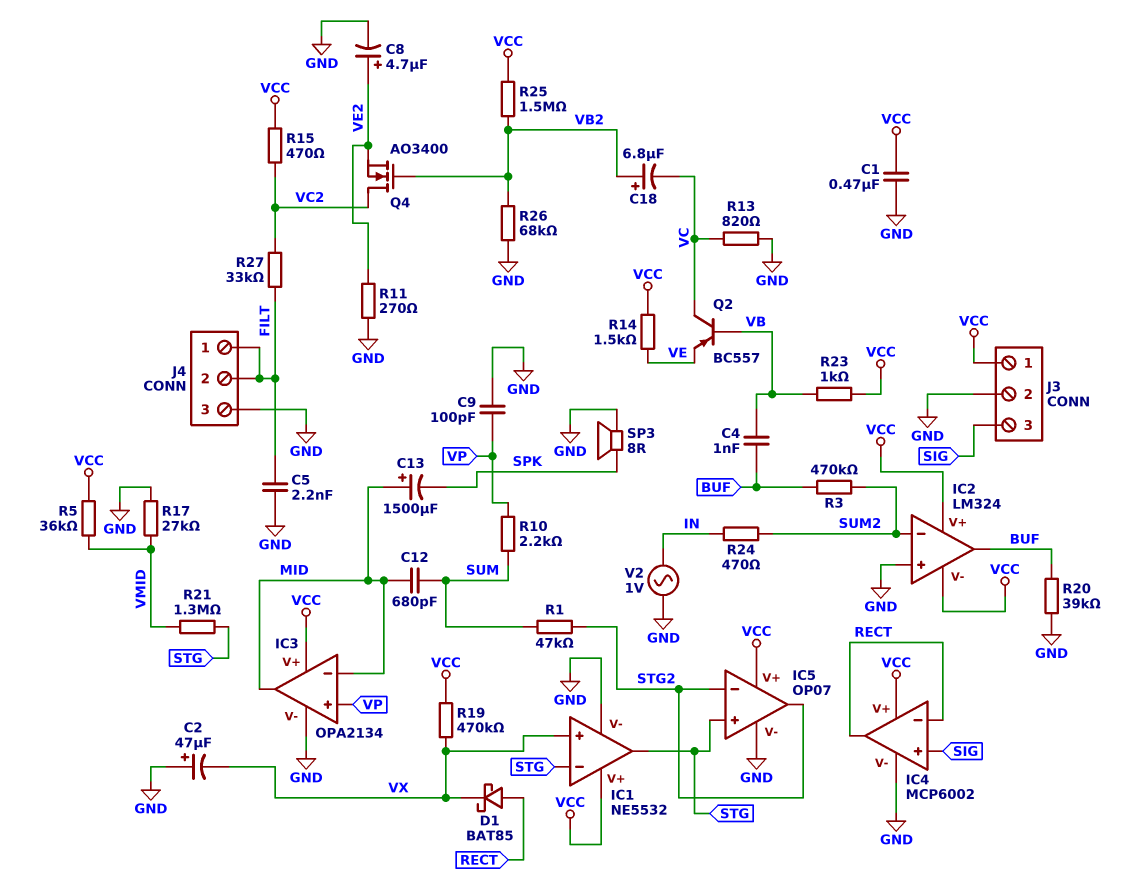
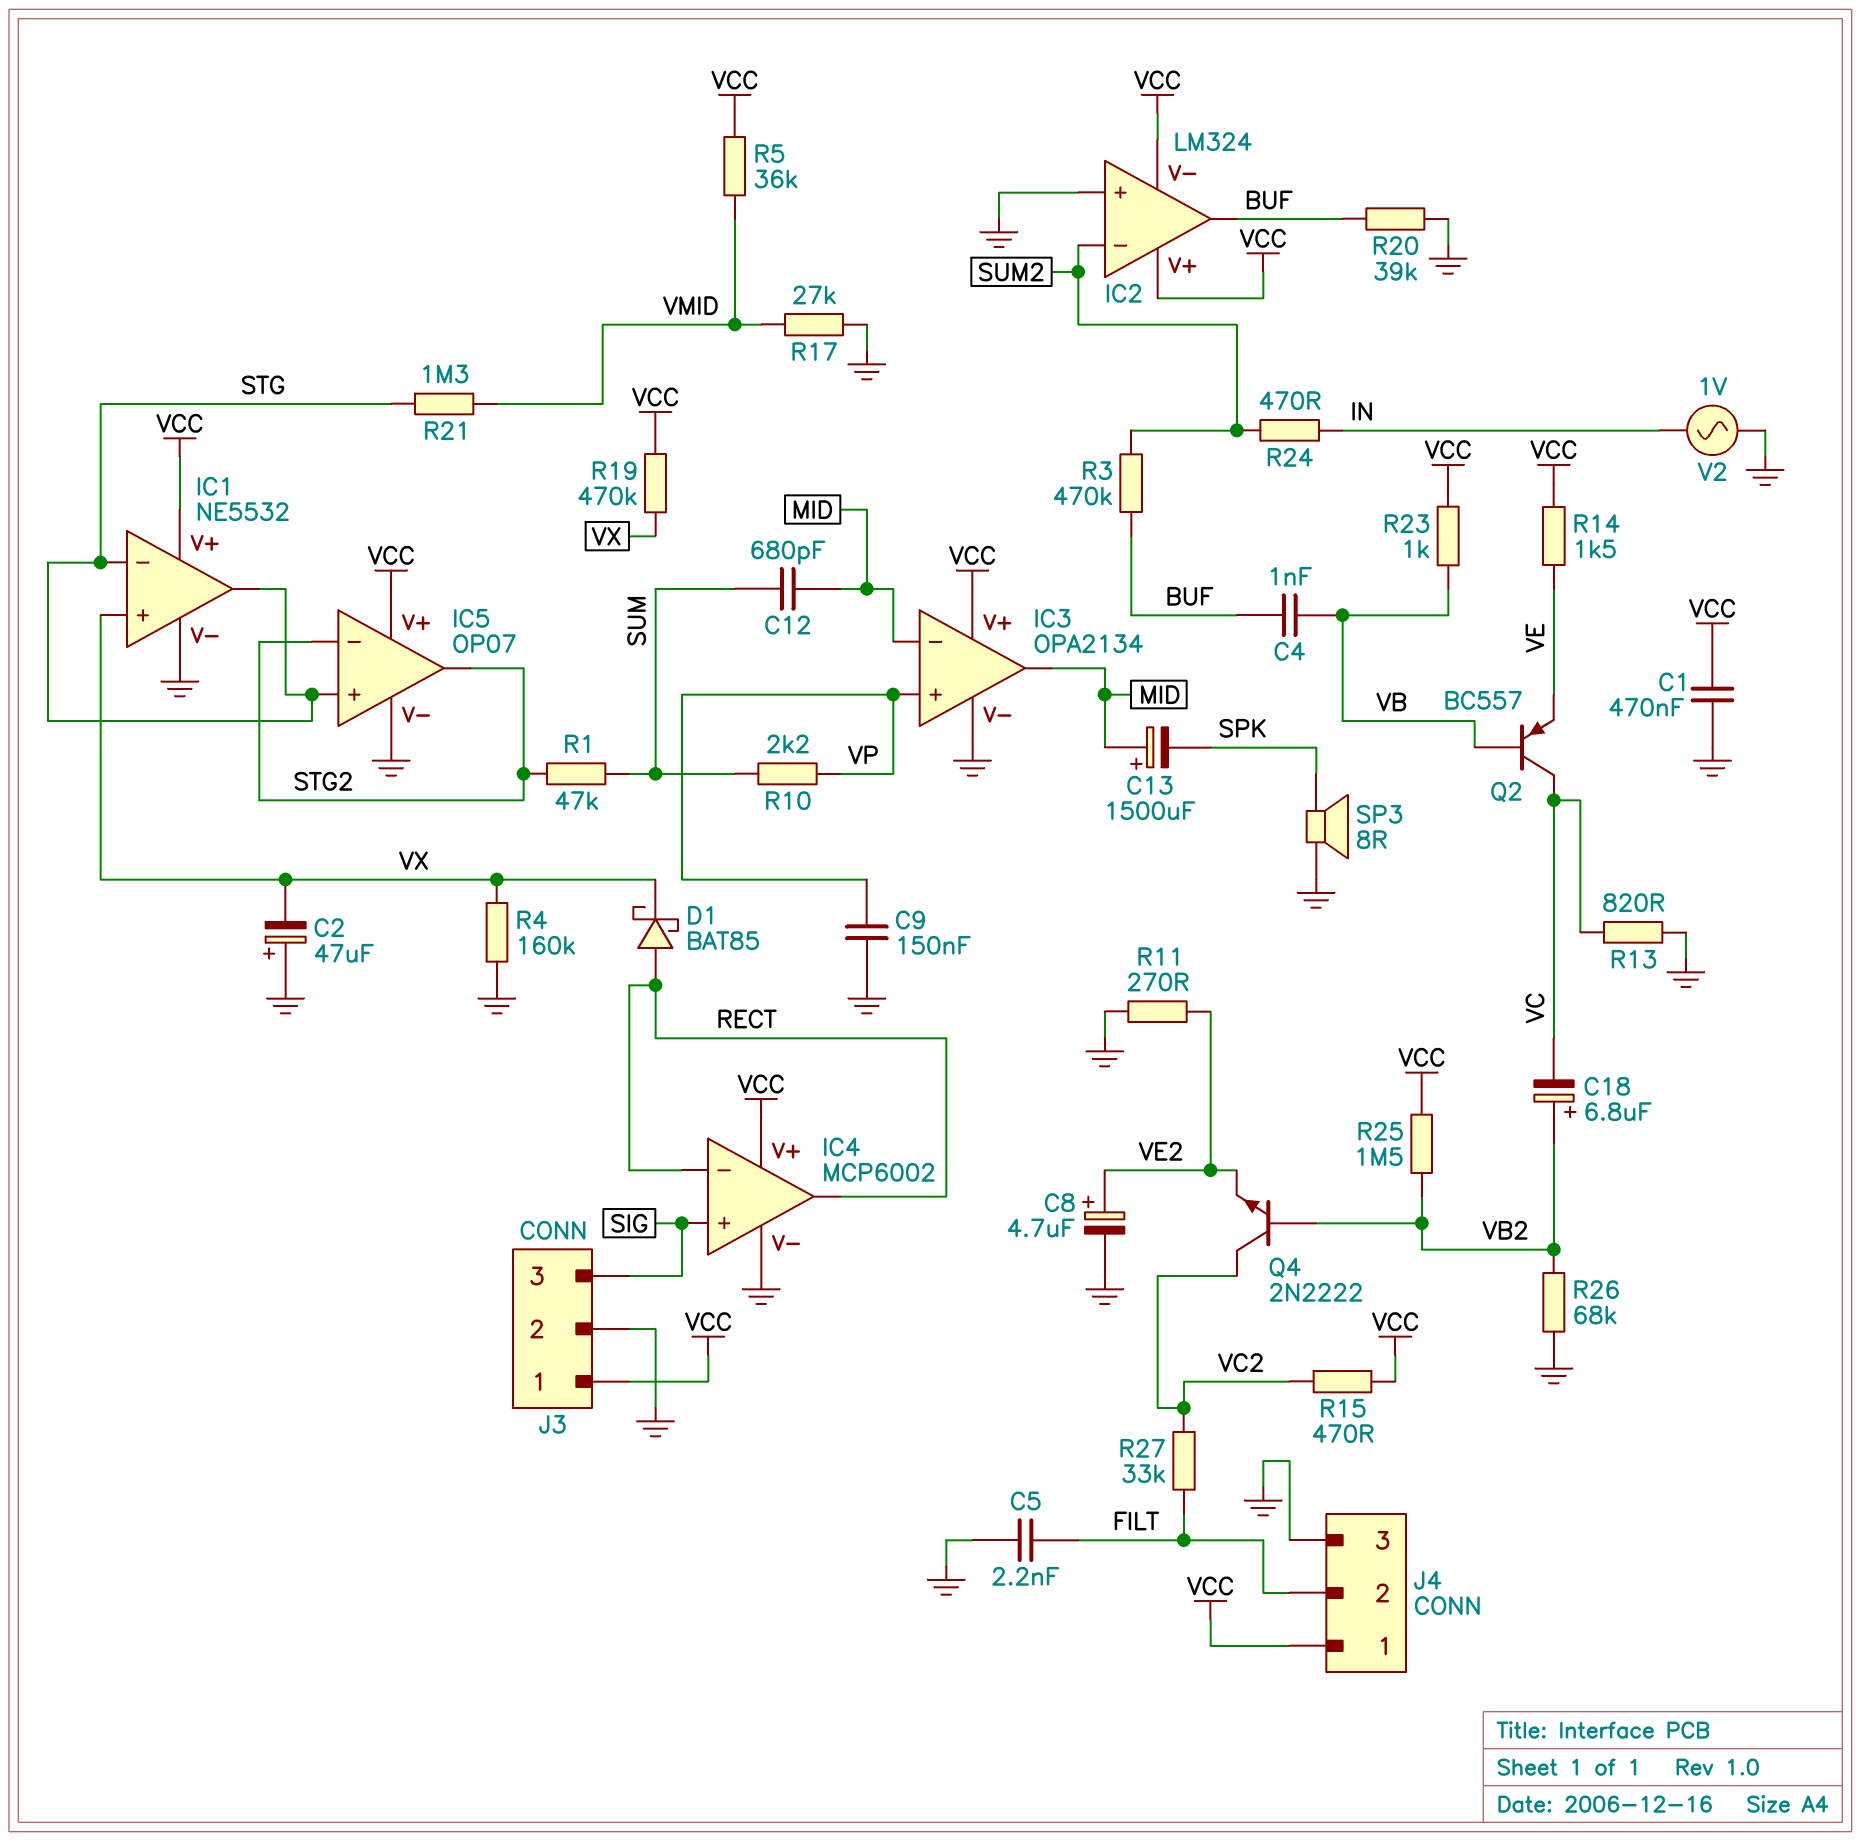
C9: 100pF (GND, VP) -> 150nF (GND, VP)
J4 pin 1: FILT -> VCC
Q4: NMOS AO3400 (G VB2, D VC2, S VE2) -> NPN 2N2222 (B VB2, C VC2, E VE2)
R4: none -> 160k (GND, VX)

